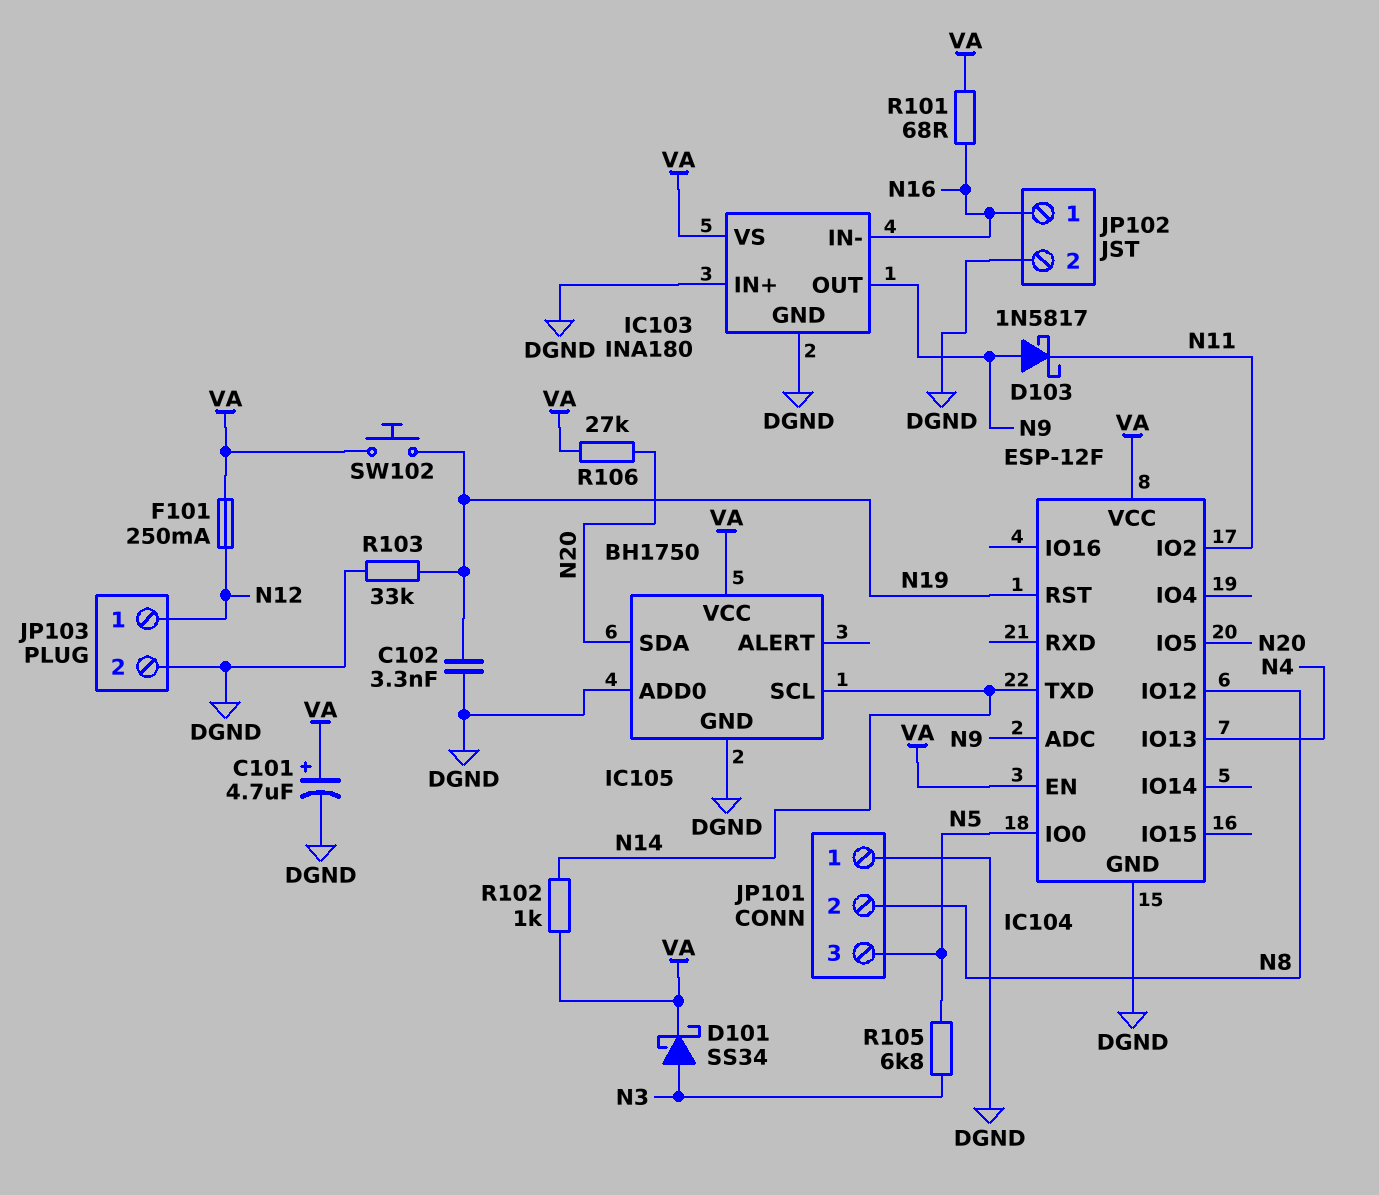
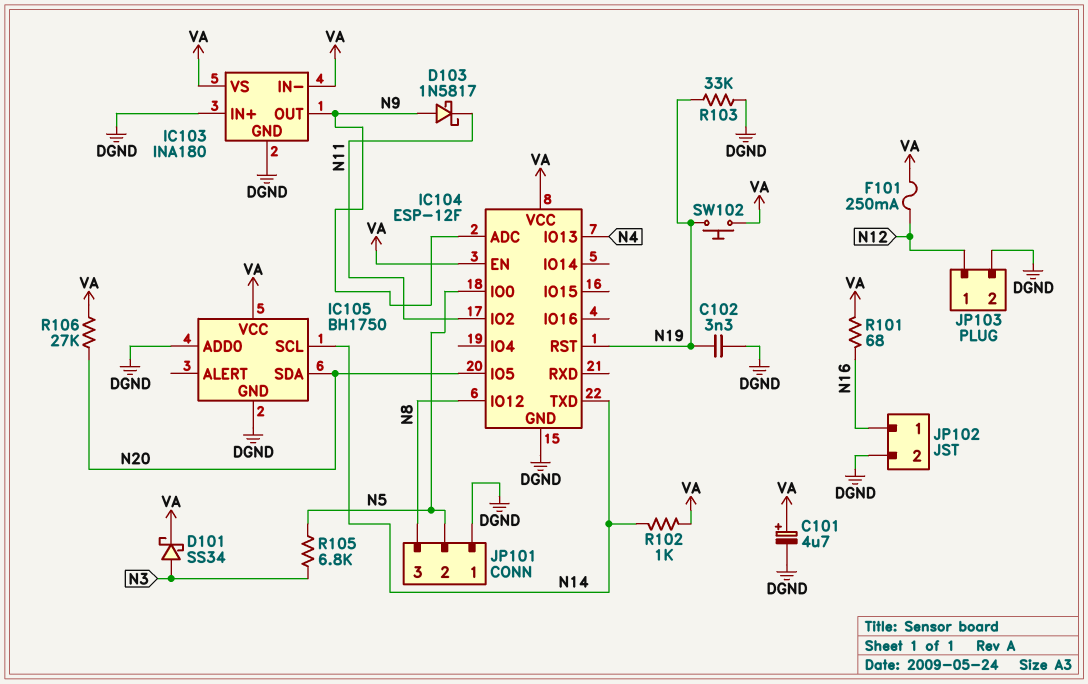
IC103 pin IN-: N16 -> VA
JP101 pin 2: N8 -> N5
JP101 pin 3: N5 -> N8

